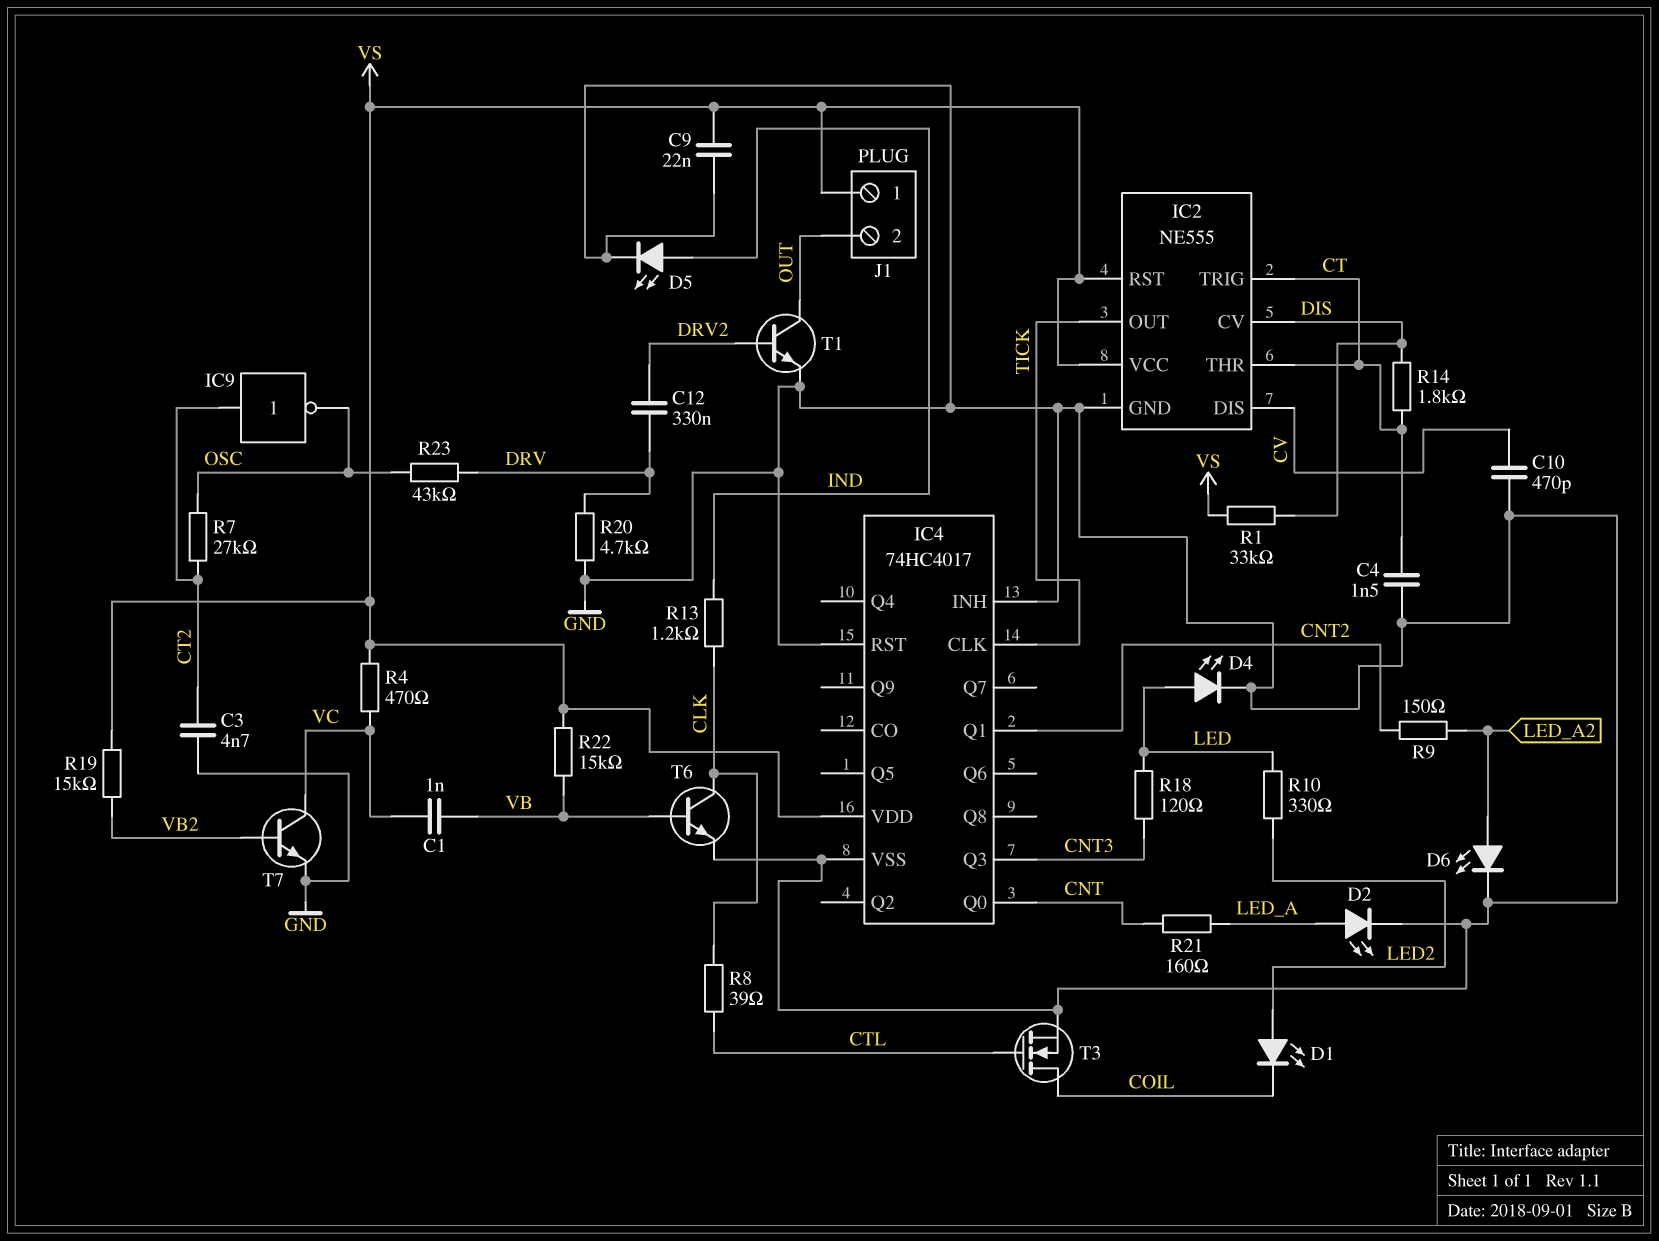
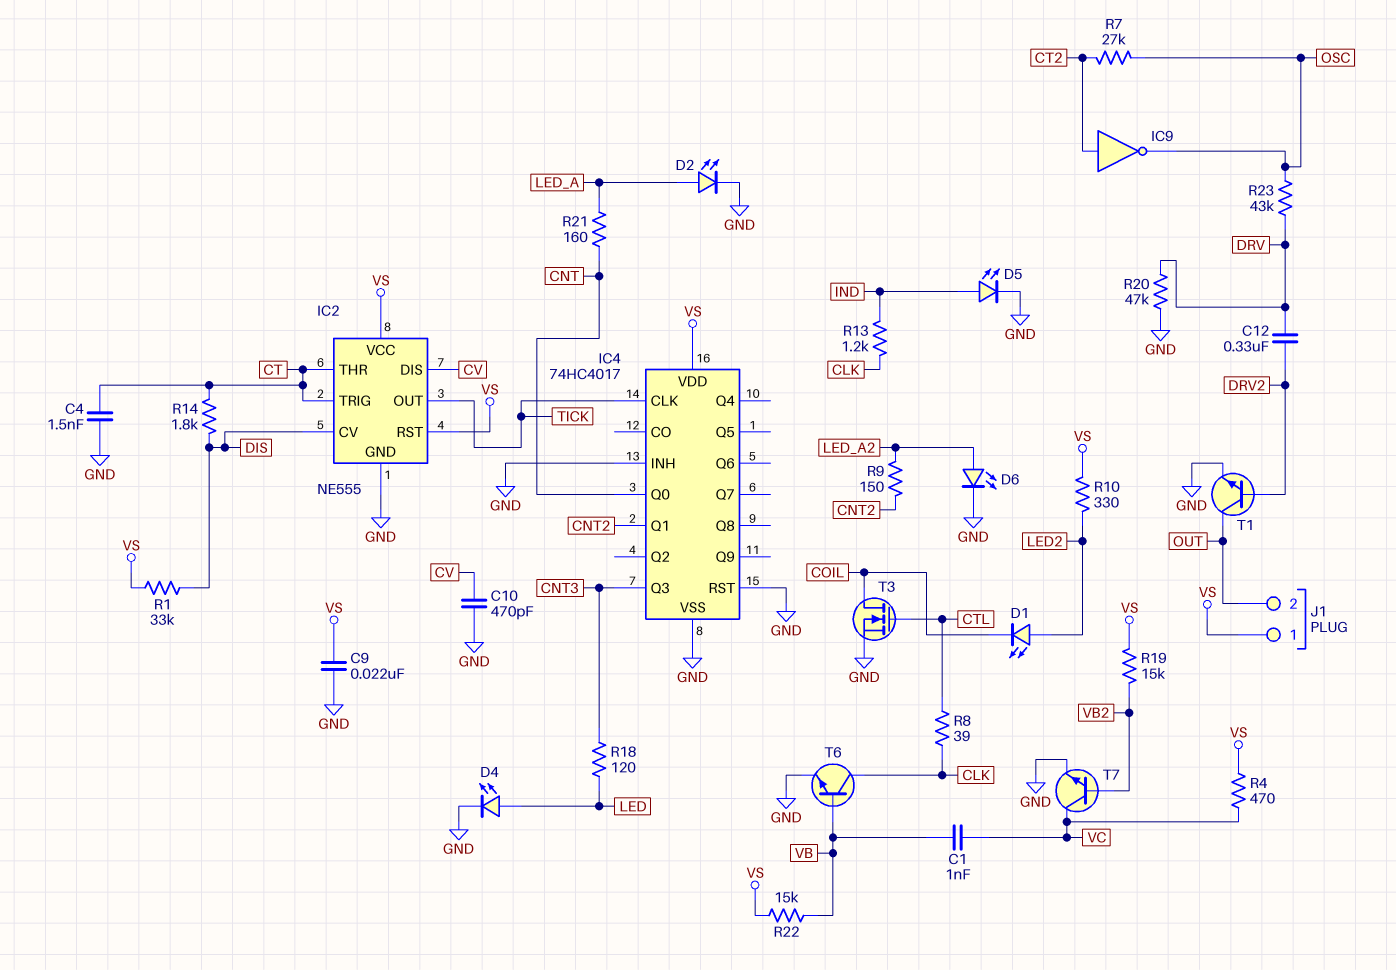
C3: 4.7nF (CT2, GND) -> none
R10: 330 (LED, LED2) -> 330 (LED2, VS)
R20: 4.7k (DRV, GND) -> 47k (DRV, GND)

